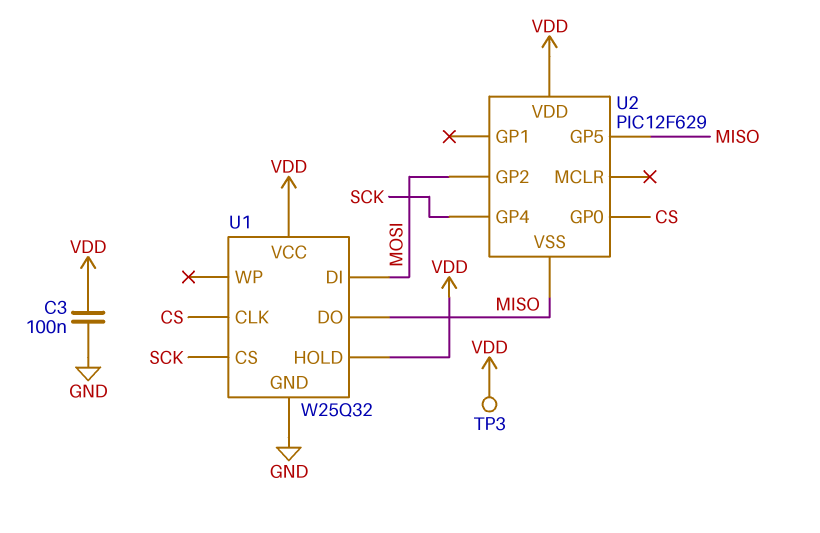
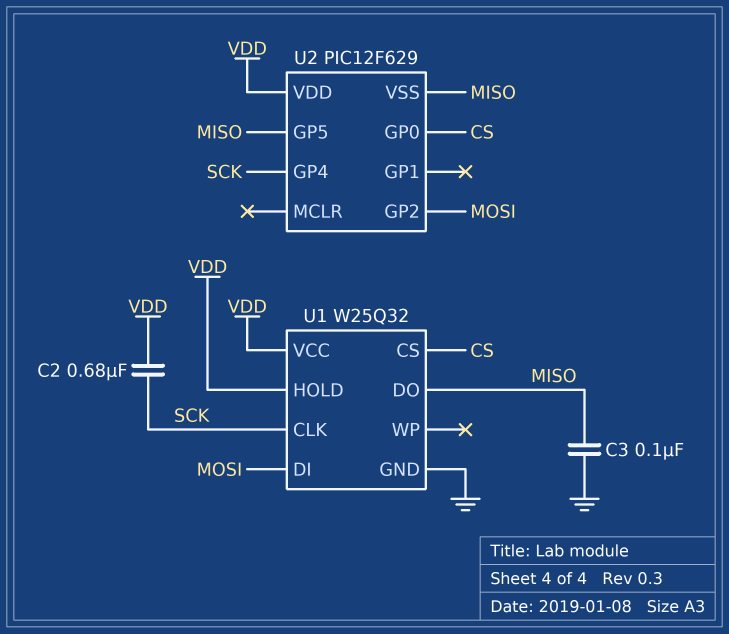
C2: none -> 680nF (SCK, VDD)
C3: 100nF (GND, VDD) -> 100nF (GND, MISO)
TP3: test point (VDD) -> none
U1 pin CLK: CS -> SCK
U1 pin CS: SCK -> CS

